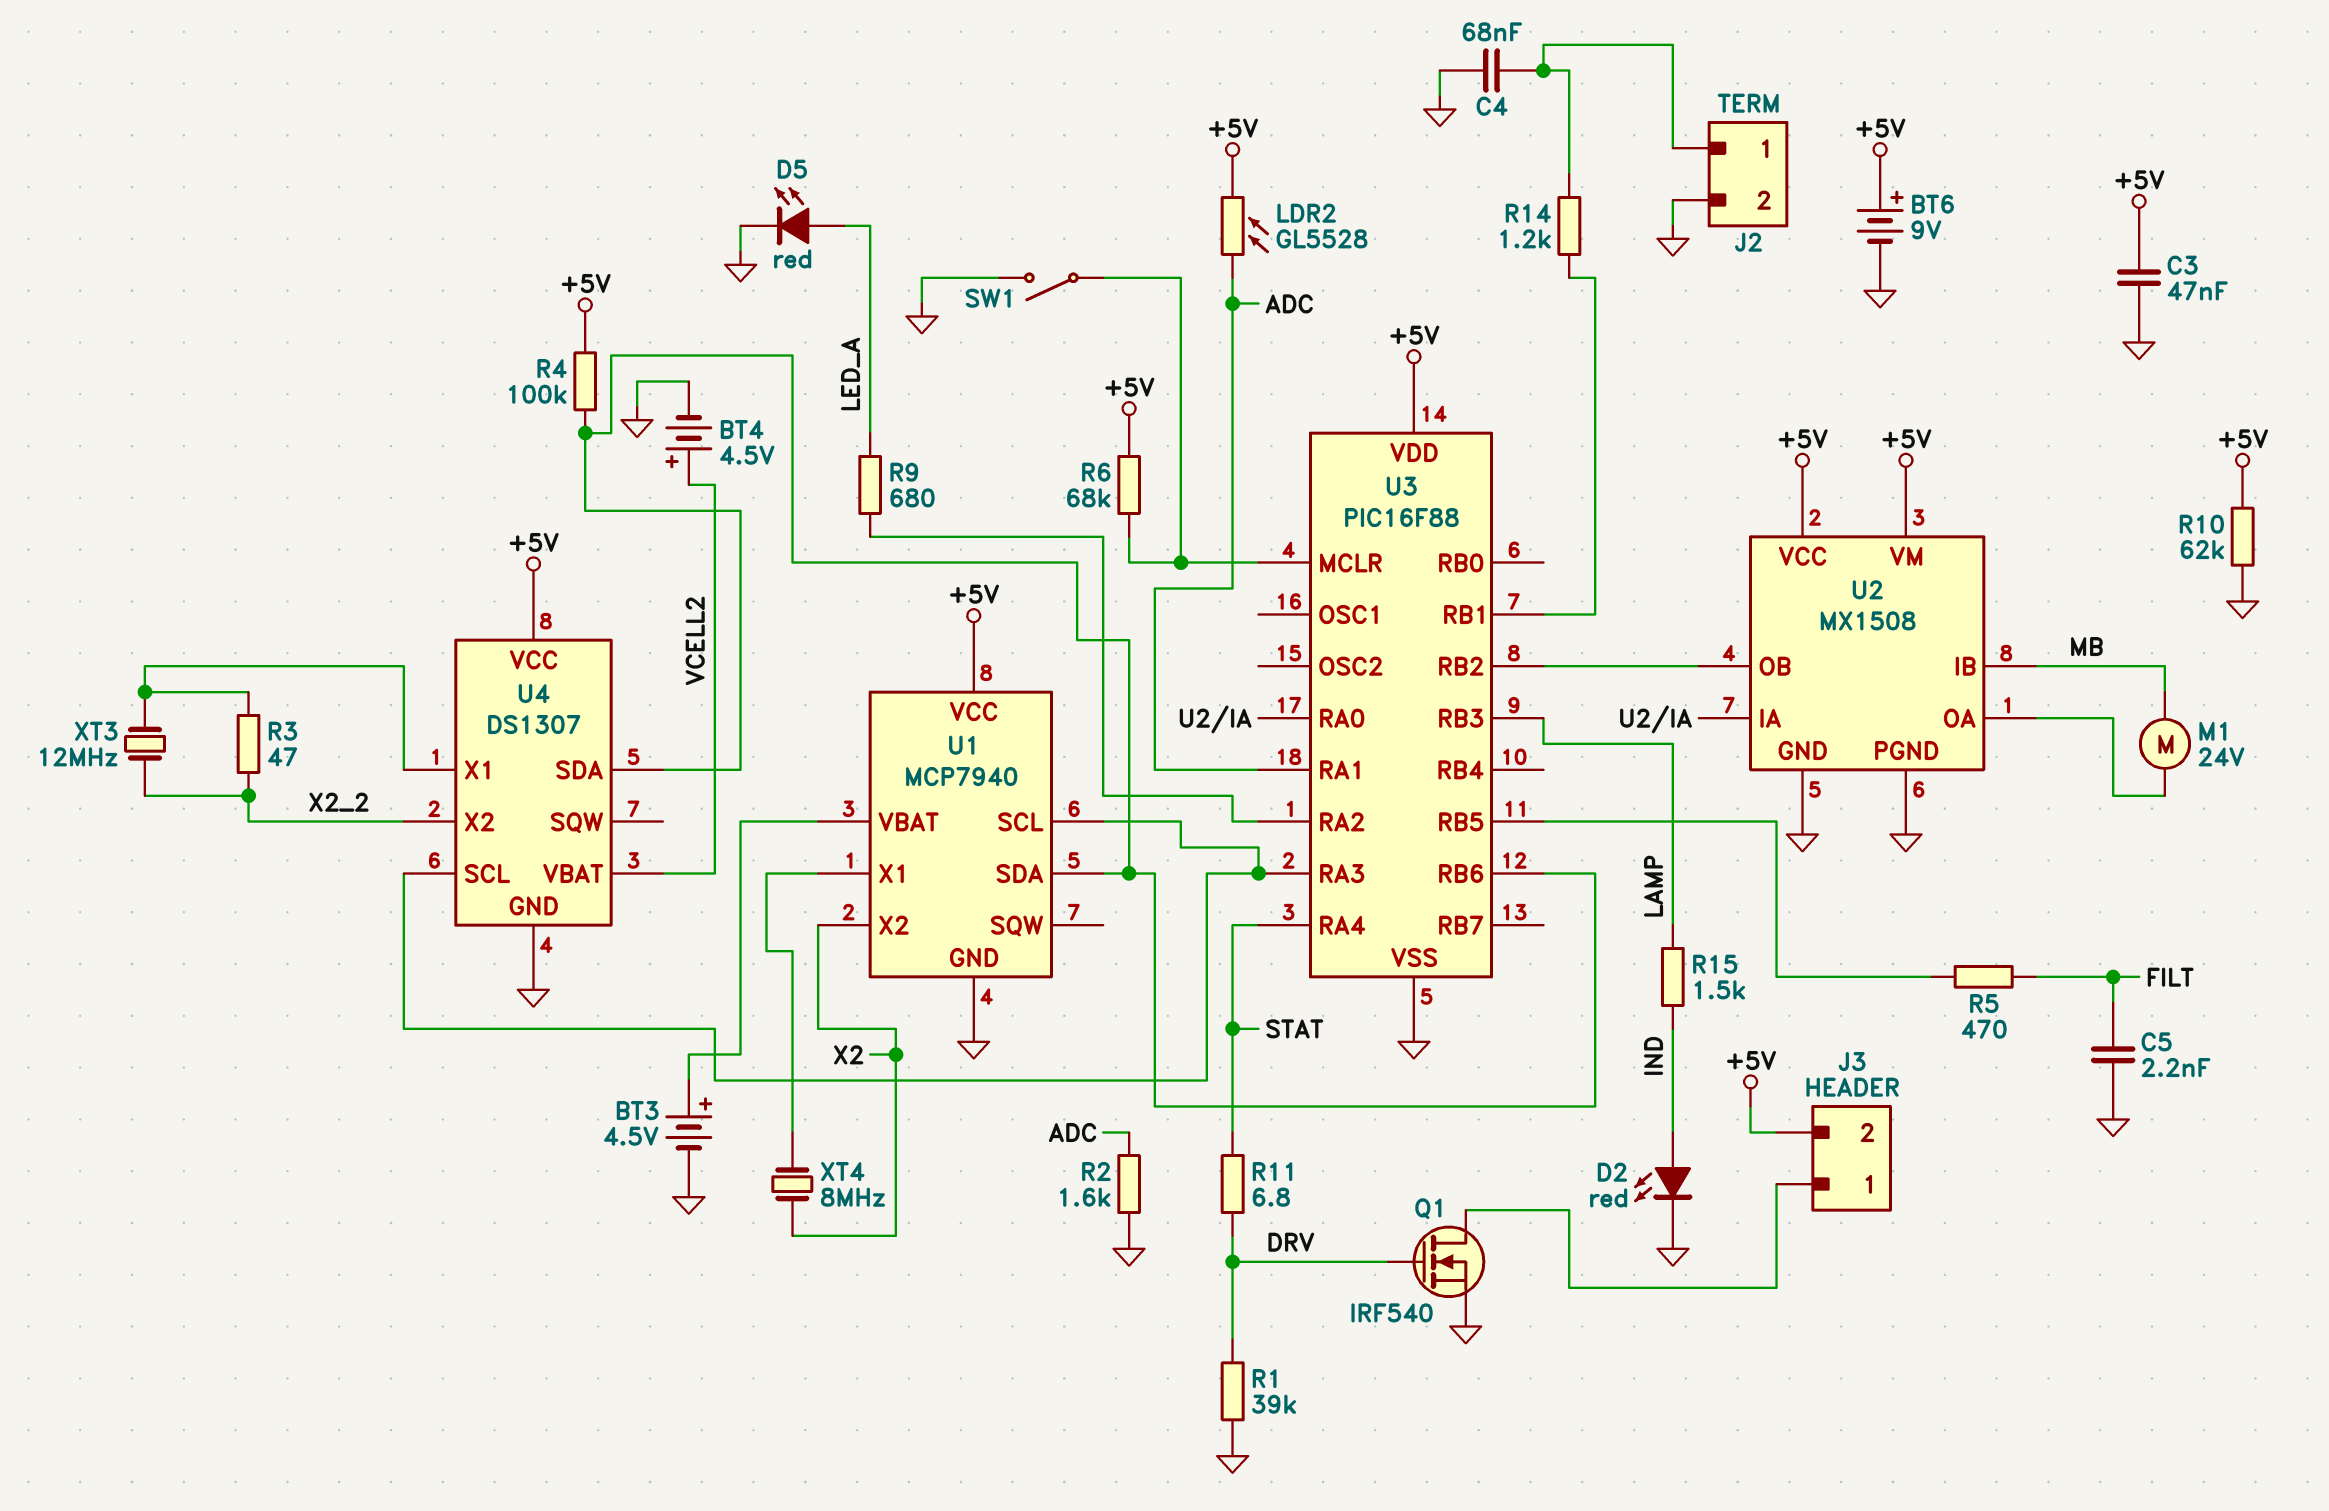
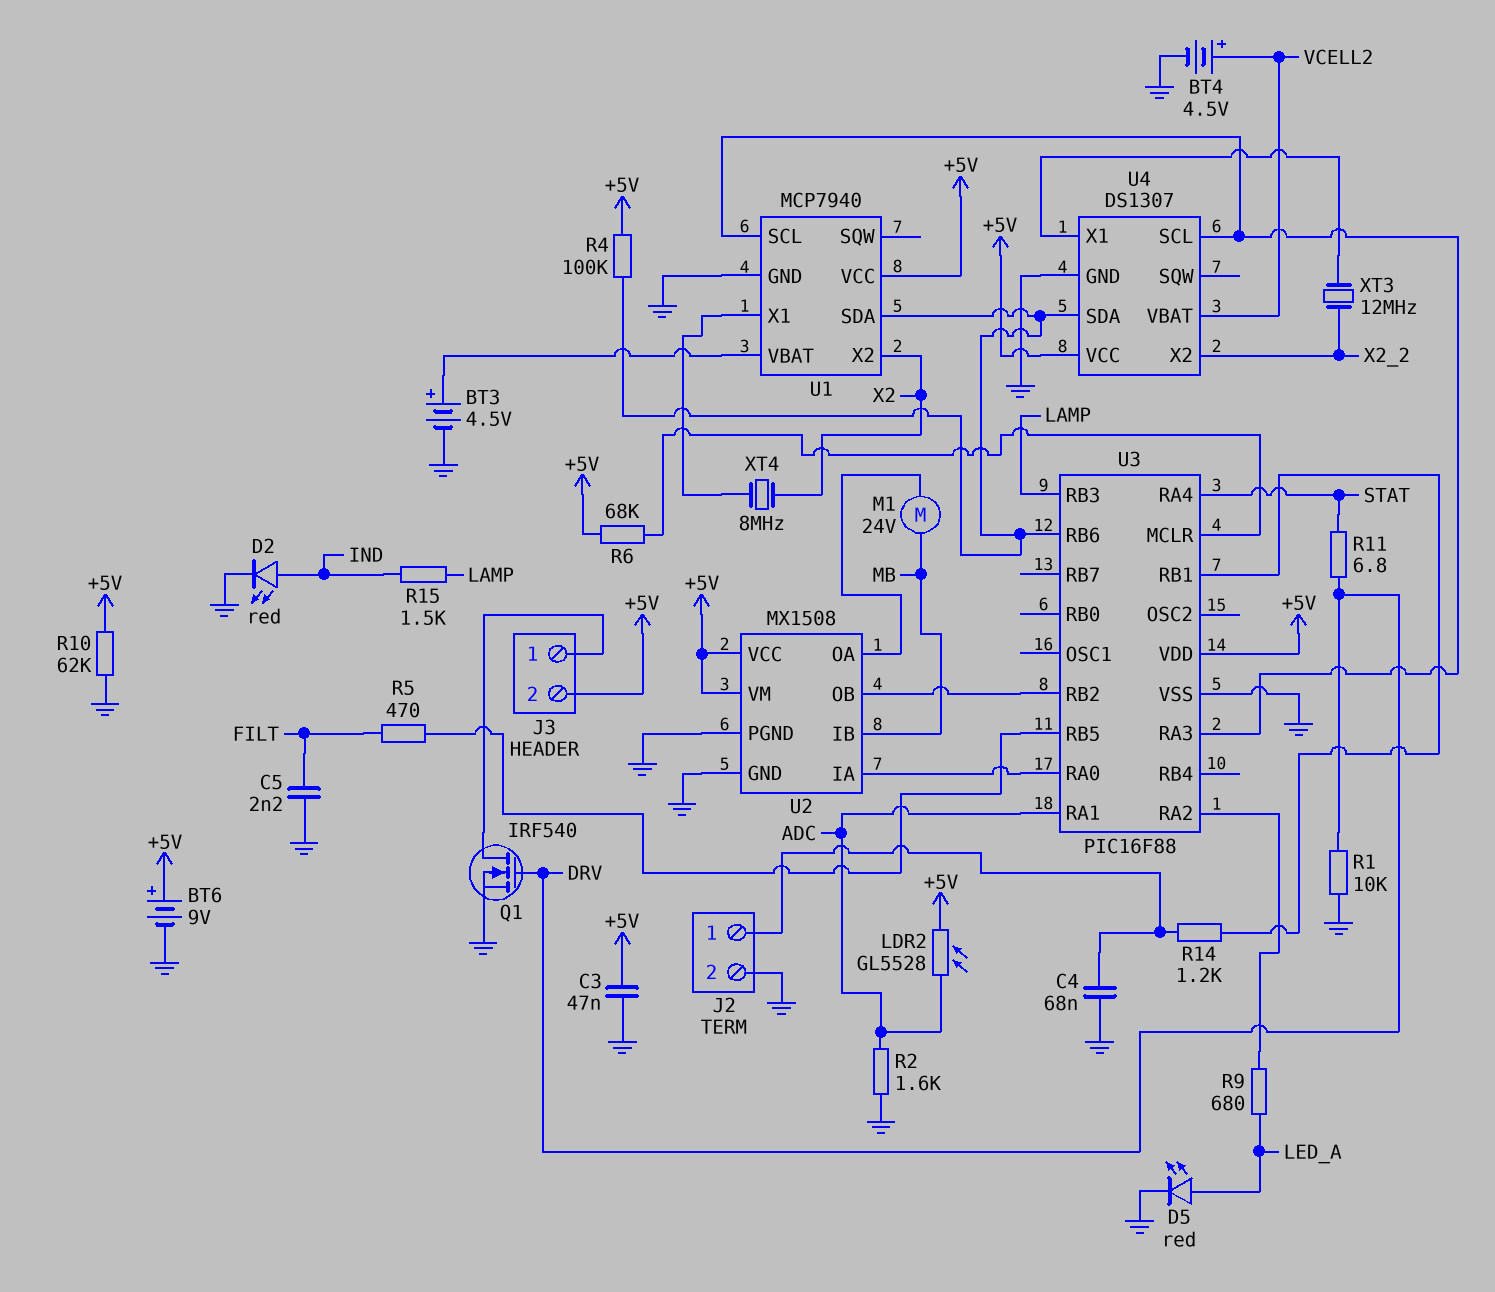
R1: 39k (DRV, GND) -> 10k (DRV, GND)
R3: 47 (U4/X1, X2_2) -> none
SW1: switch (GND, U3/MCLR) -> none

